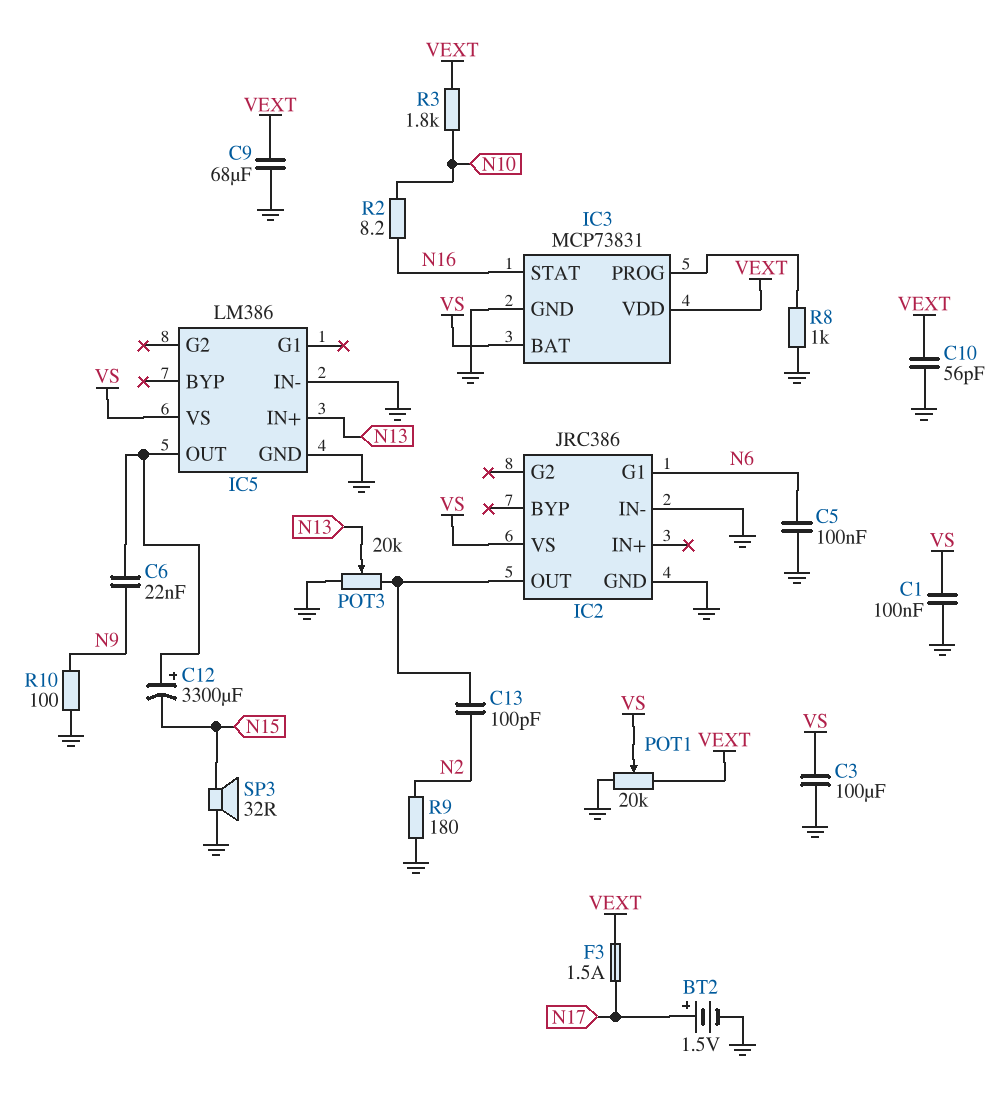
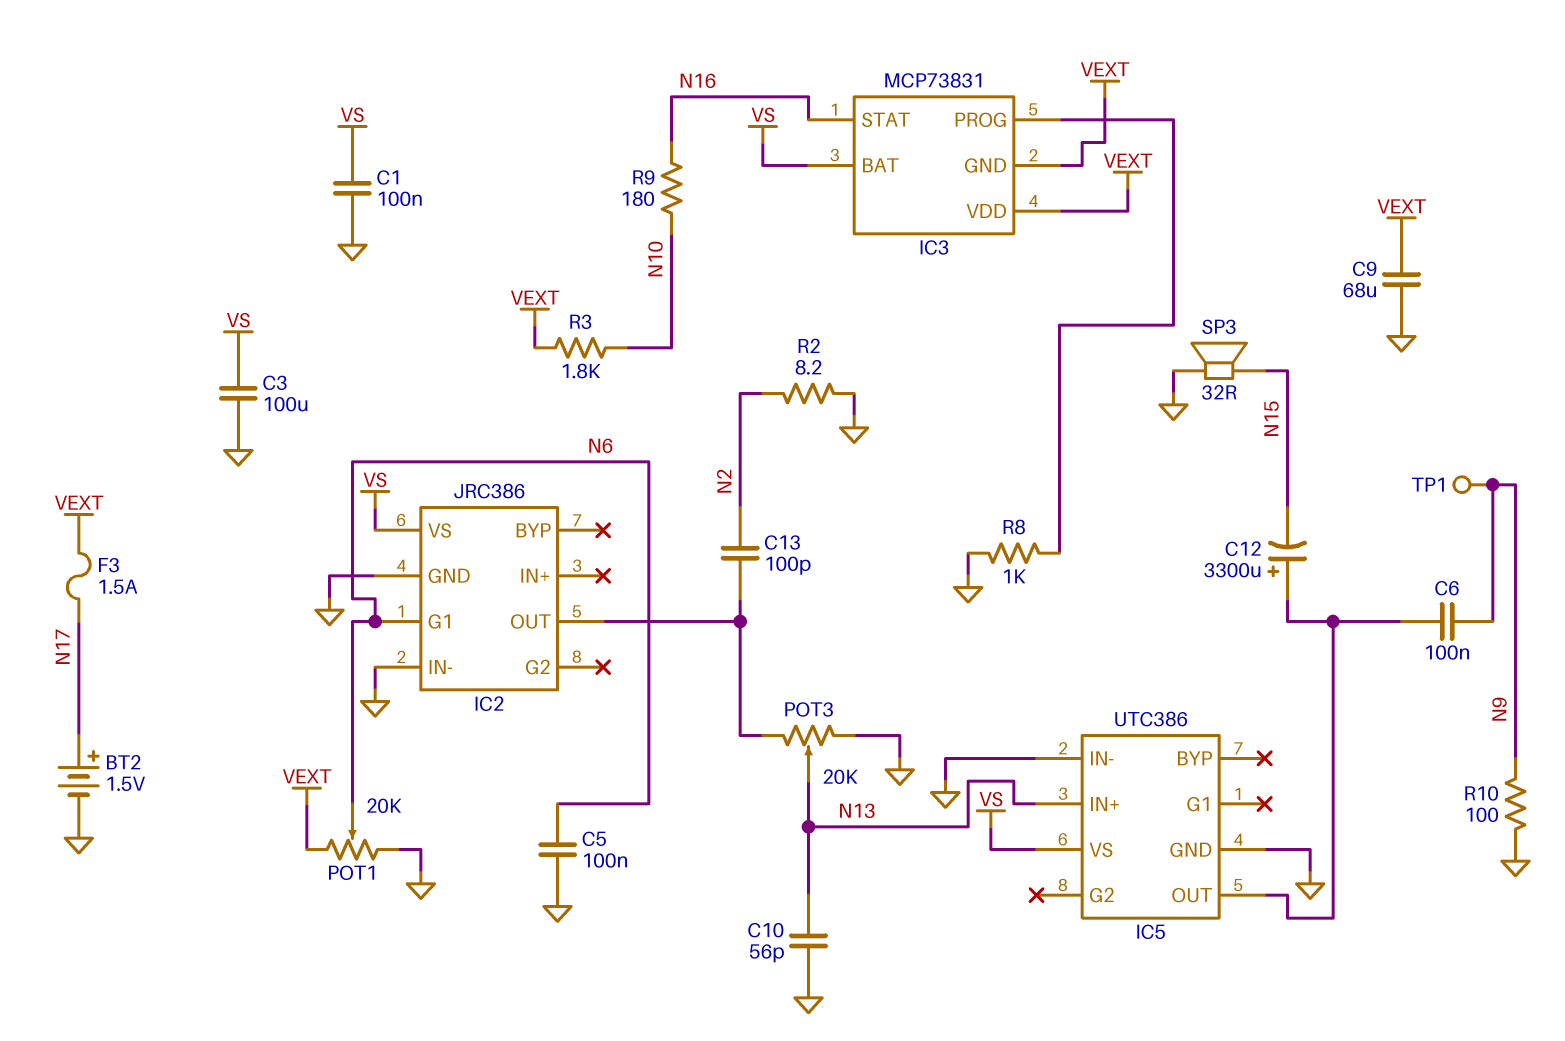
C6: 22nF (IC5/OUT, N9) -> 100nF (IC5/OUT, N9)
C10: 56pF (GND, VEXT) -> 56pF (GND, N13)
IC3 pin GND: GND -> VEXT
IC5: LM386 -> UTC386
POT1: 20k (GND, VEXT, wiper VS) -> 20k (GND, VEXT, wiper N6)
R2: 8.2 (N10, N16) -> 8.2 (GND, N2)
R9: 180 (GND, N2) -> 180 (N10, N16)
TP1: none -> test point (N9)

